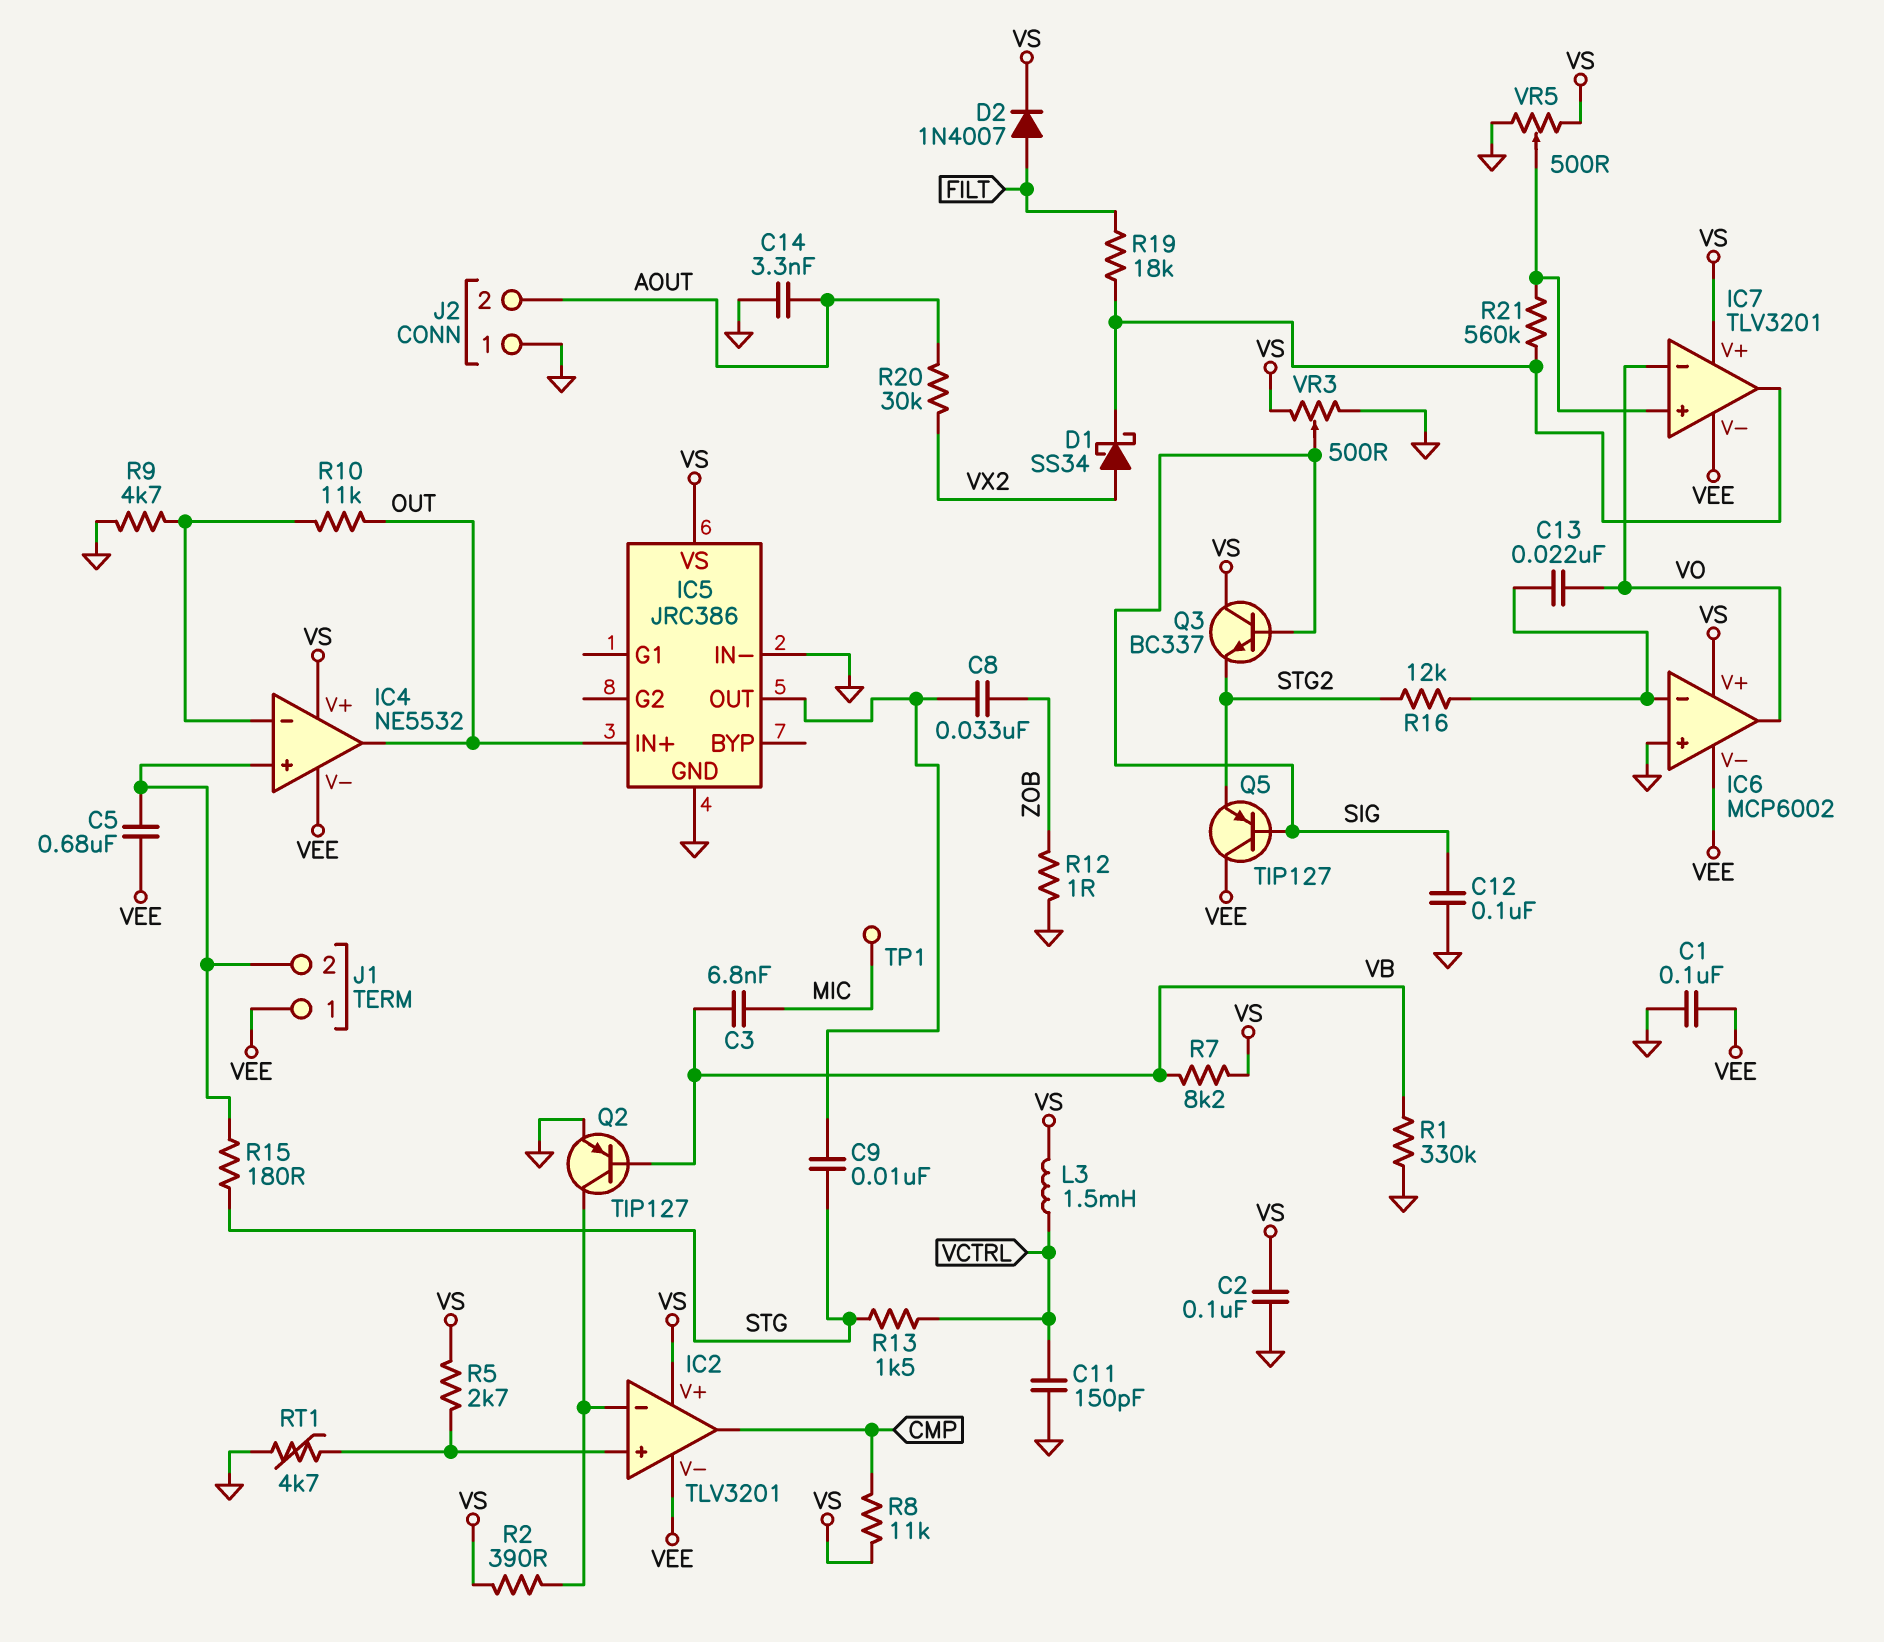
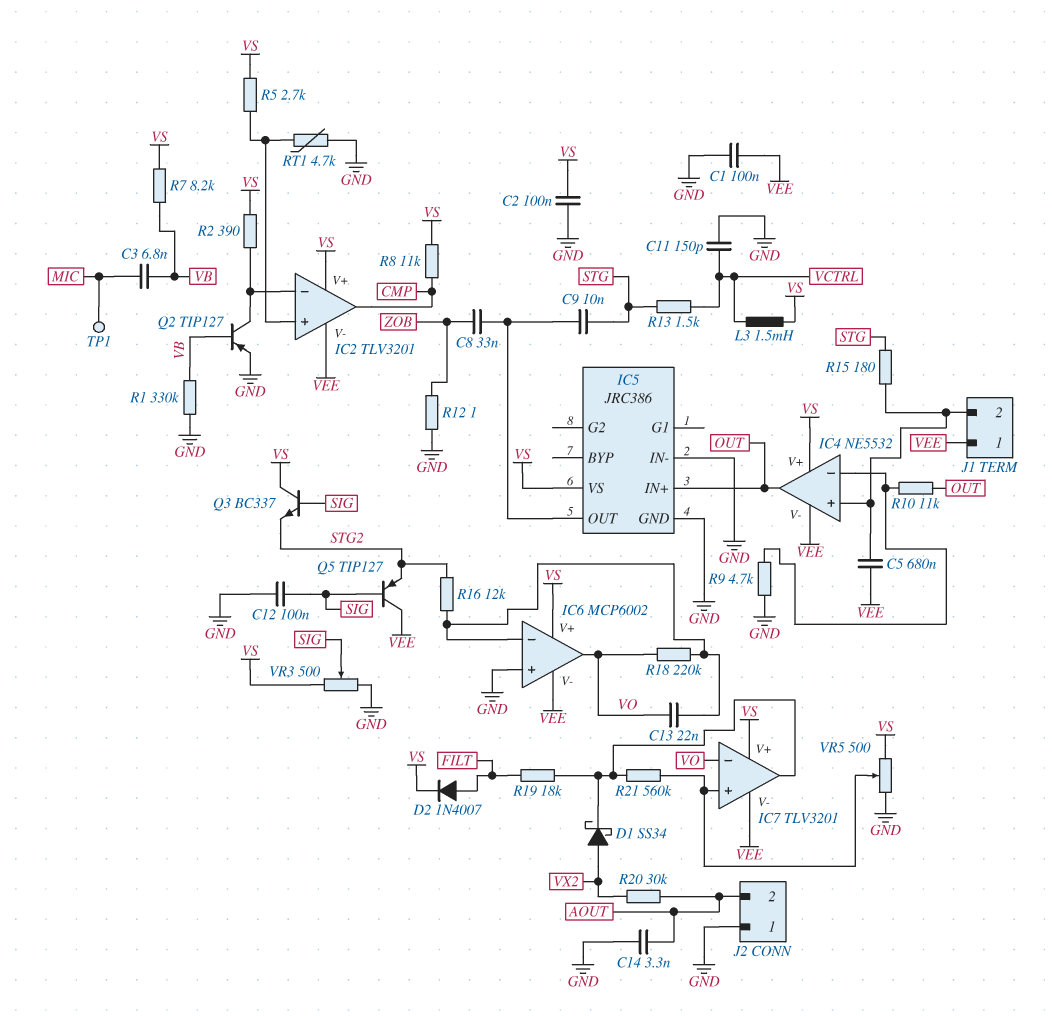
R18: none -> 220k (IC6/in-, VO)

